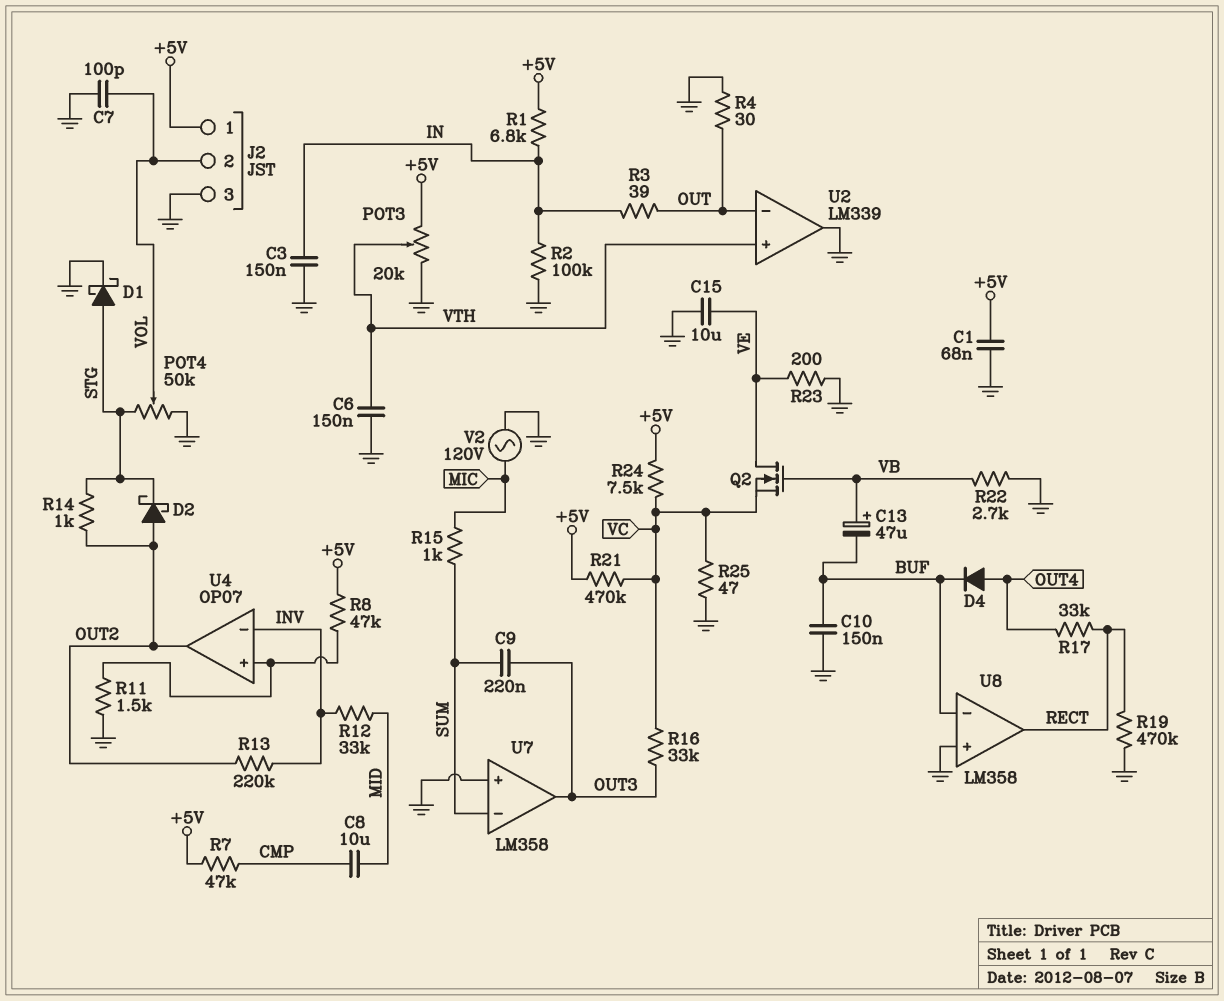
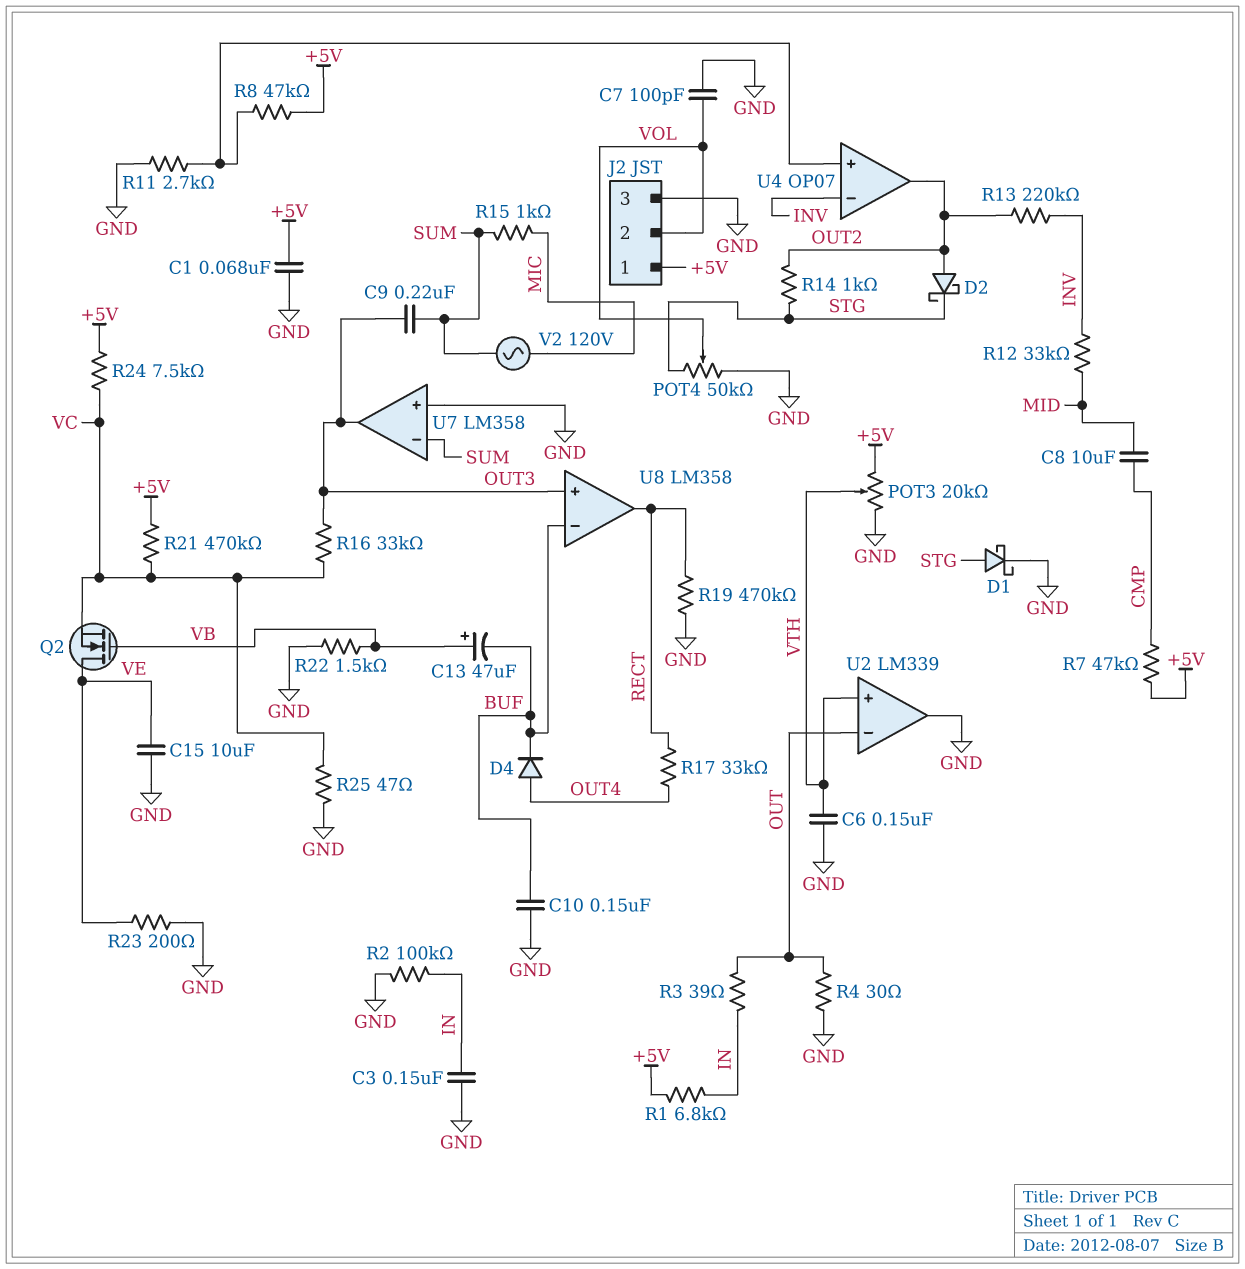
R11: 1.5k (GND, U4/in+) -> 2.7k (GND, U4/in+)
R22: 2.7k (GND, VB) -> 1.5k (GND, VB)
U8 pin in+: GND -> OUT3
V2: AC 120V (GND, MIC) -> AC 120V (MIC, SUM)

